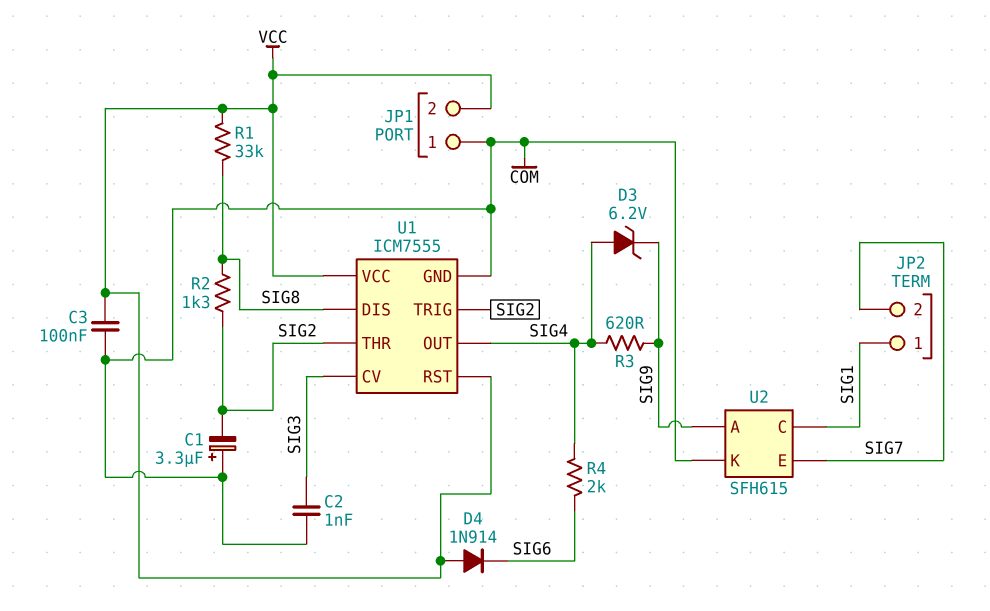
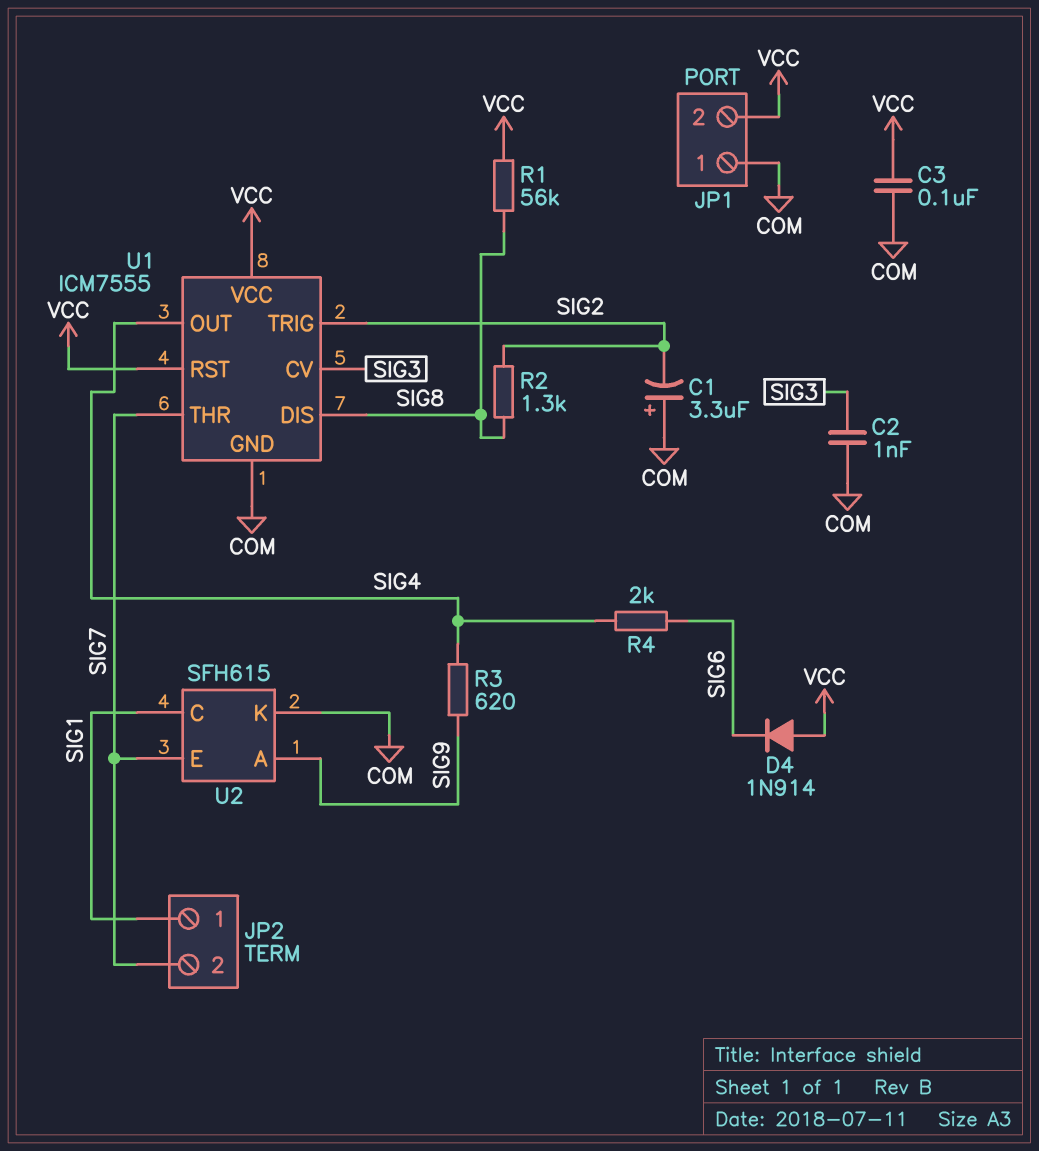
D3: zener 6.2V (A SIG4, K SIG9) -> none
R1: 33k (SIG8, VCC) -> 56k (SIG8, VCC)
U1 pin THR: SIG2 -> SIG7

